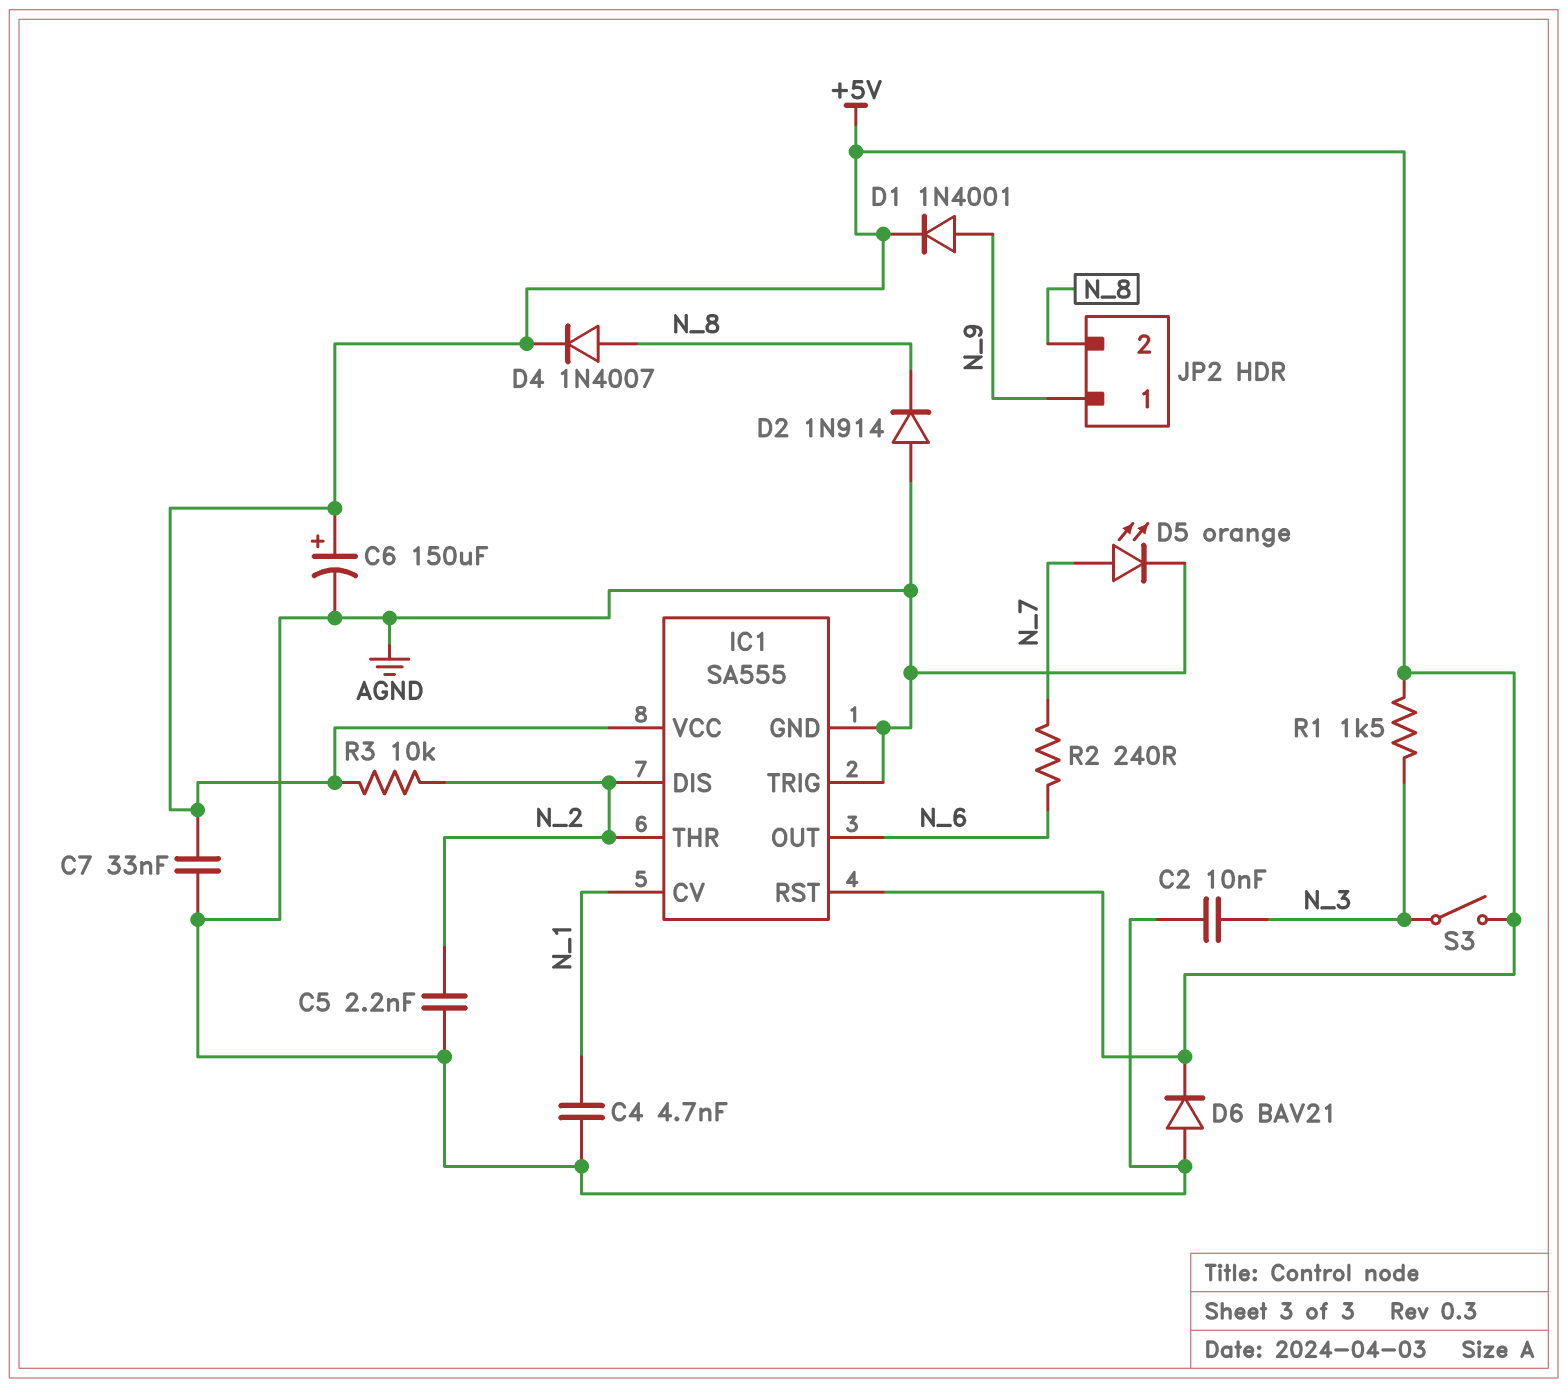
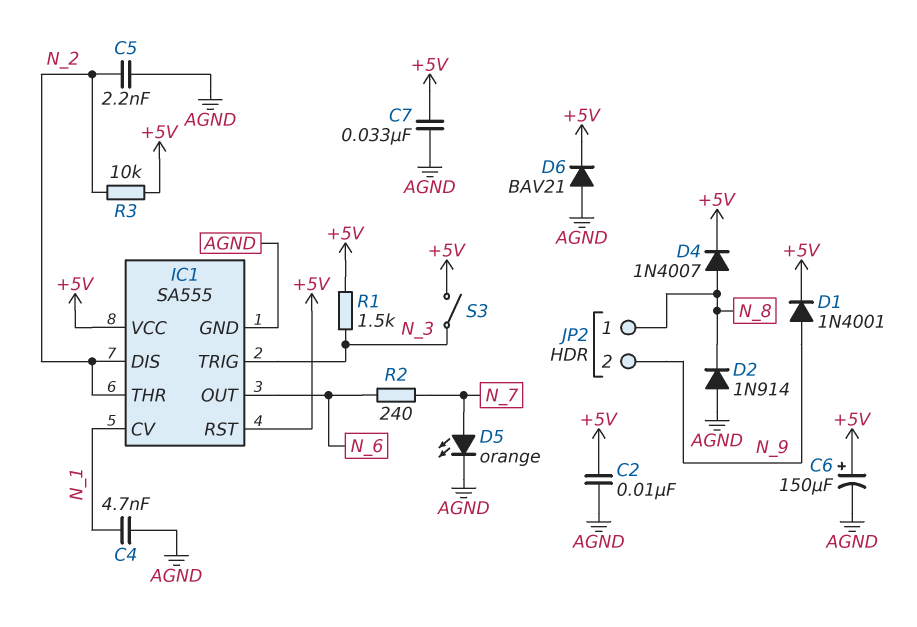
C2: 10nF (AGND, N_3) -> 10nF (+5V, AGND)
IC1 pin TRIG: AGND -> N_3
JP2 pin 1: N_9 -> N_8
JP2 pin 2: N_8 -> N_9

